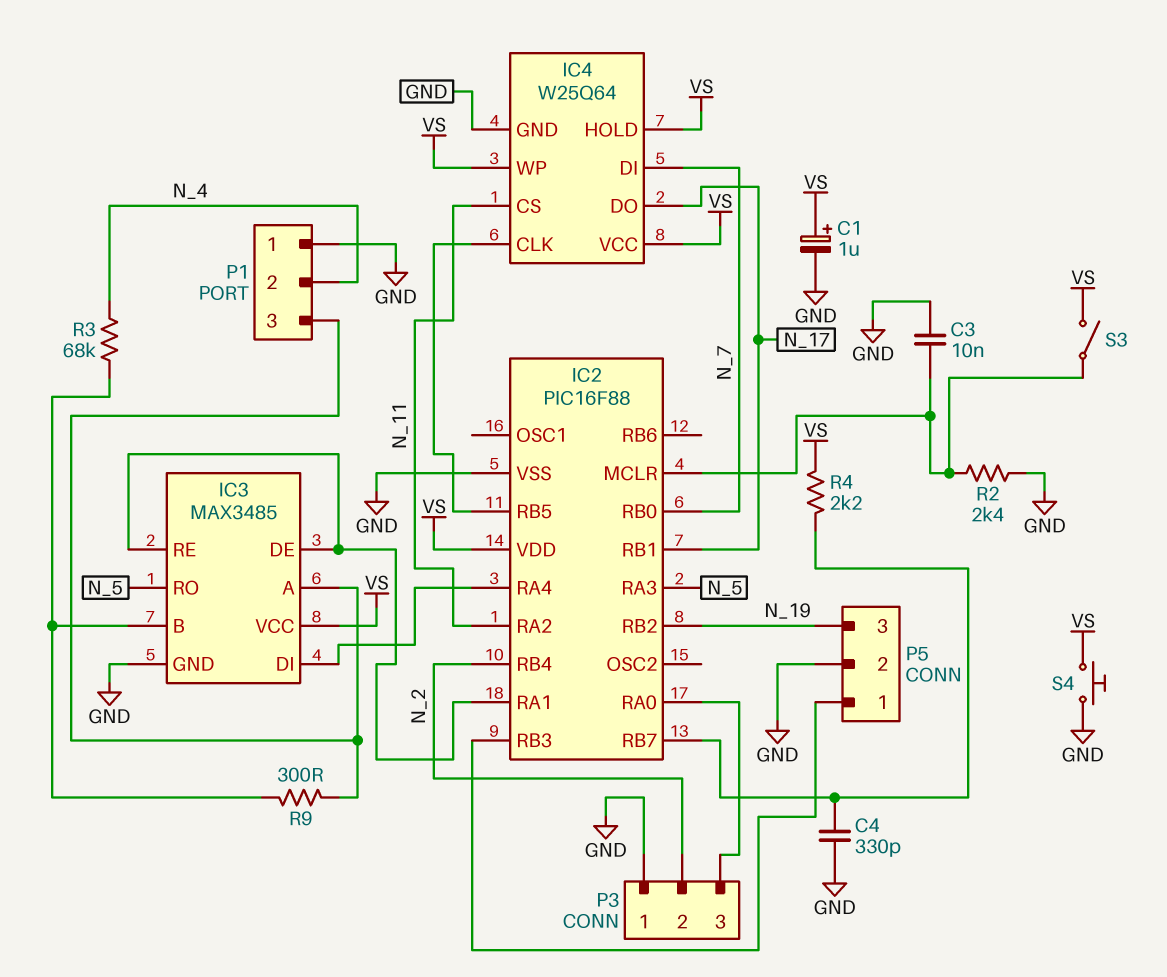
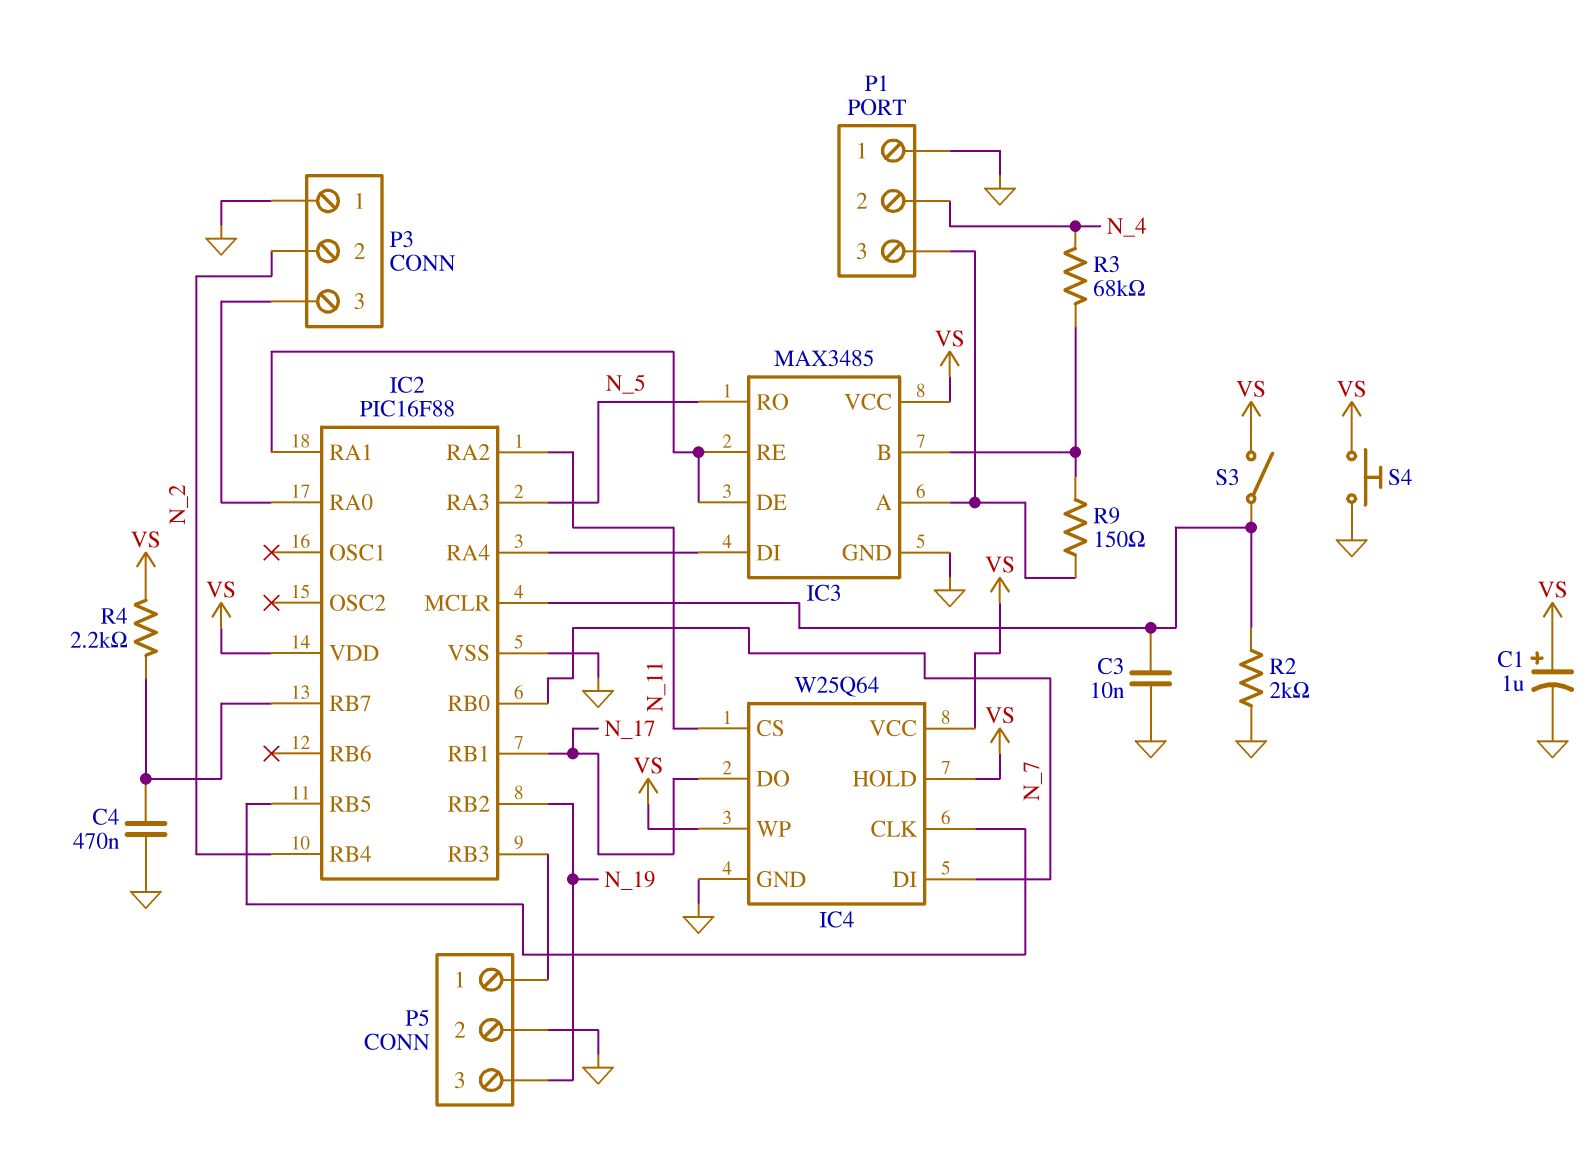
C4: 330pF (GND, IC2/RB7) -> 470nF (GND, IC2/RB7)
R2: 2.4k (GND, IC2/MCLR) -> 2k (GND, IC2/MCLR)
R9: 300 (IC3/A, IC3/B) -> 150 (IC3/A, IC3/B)

